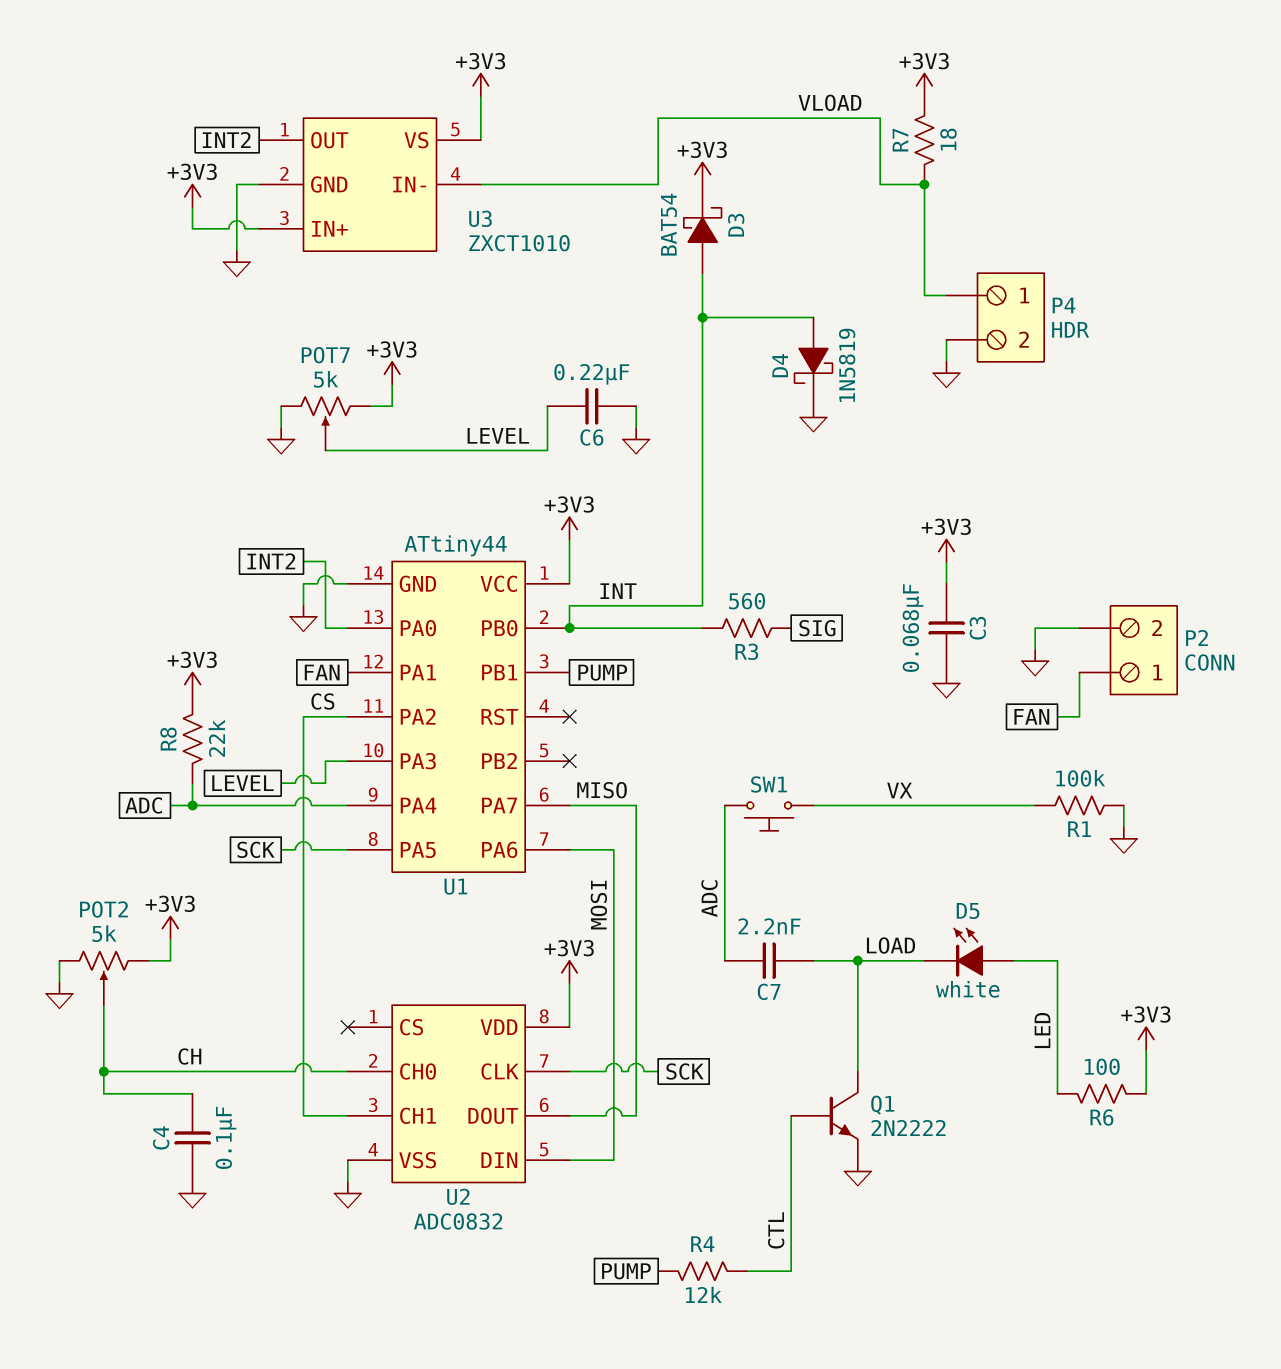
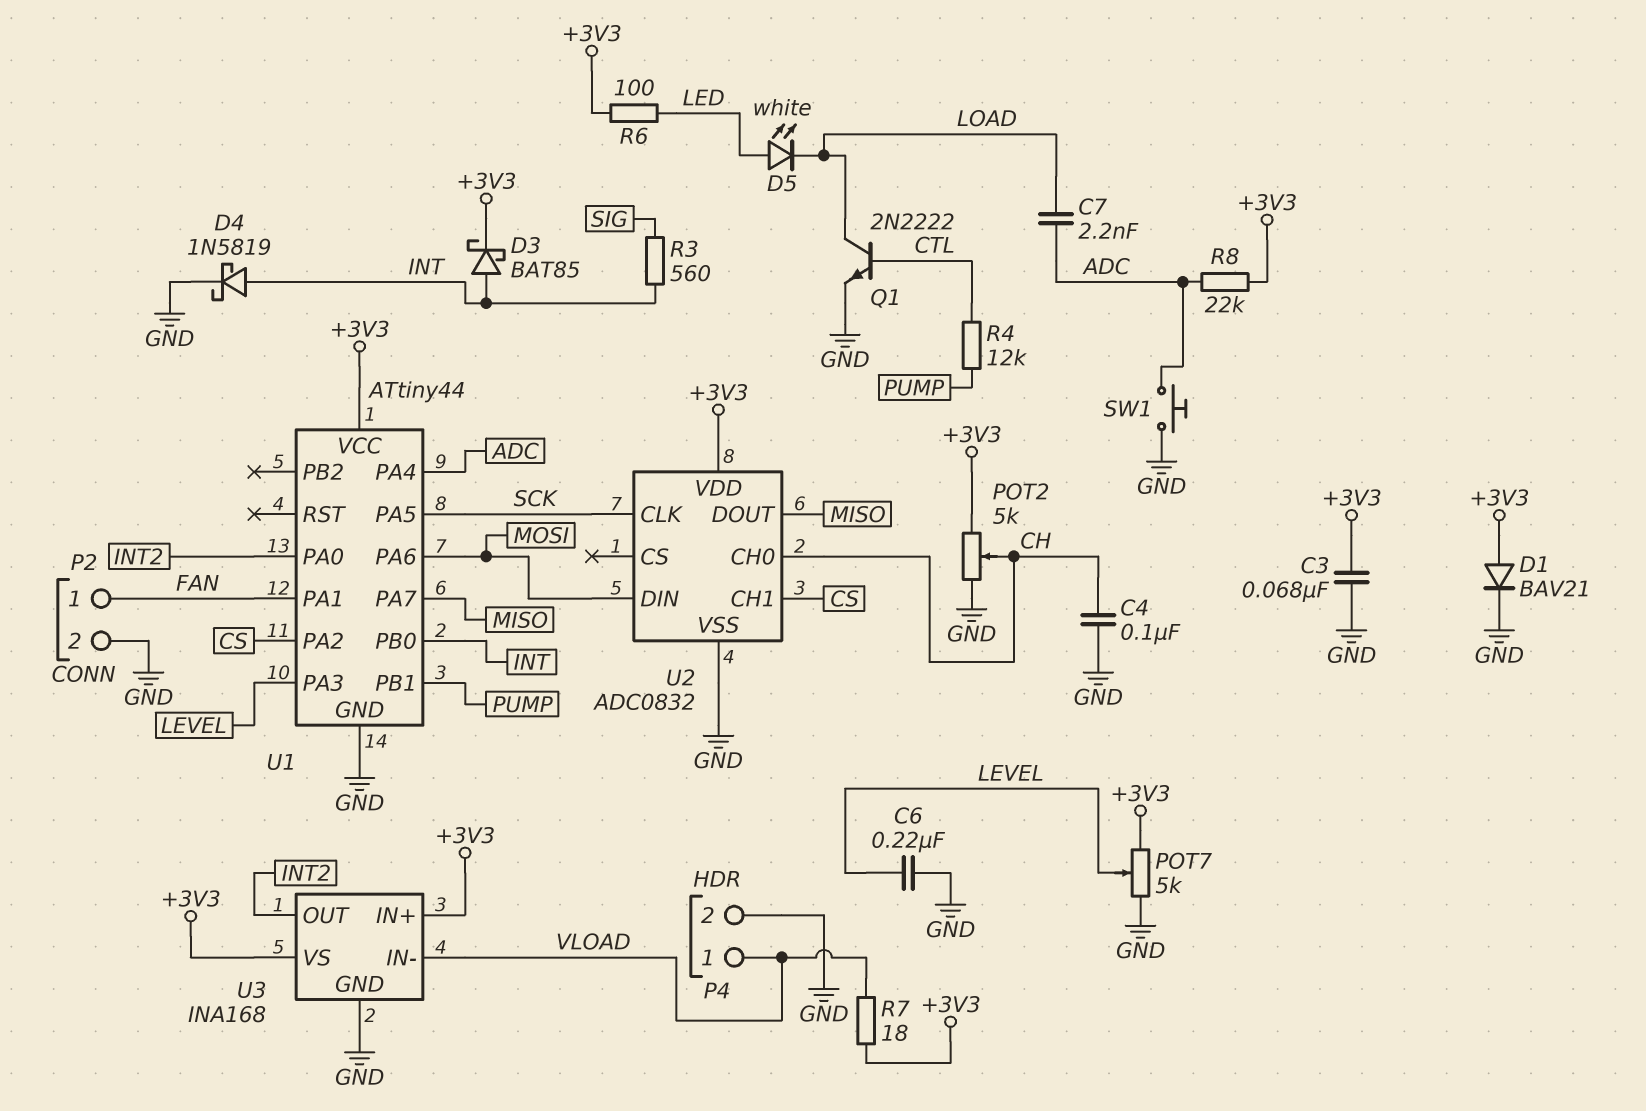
D1: none -> diode BAV21 (A +3V3, K GND)
D3: schottky BAT54 (A INT, K +3V3) -> schottky BAT85 (A INT, K +3V3)
R1: 100k (GND, VX) -> none
SW1: button (ADC, VX) -> button (ADC, GND)
U3: ZXCT1010 -> INA168

